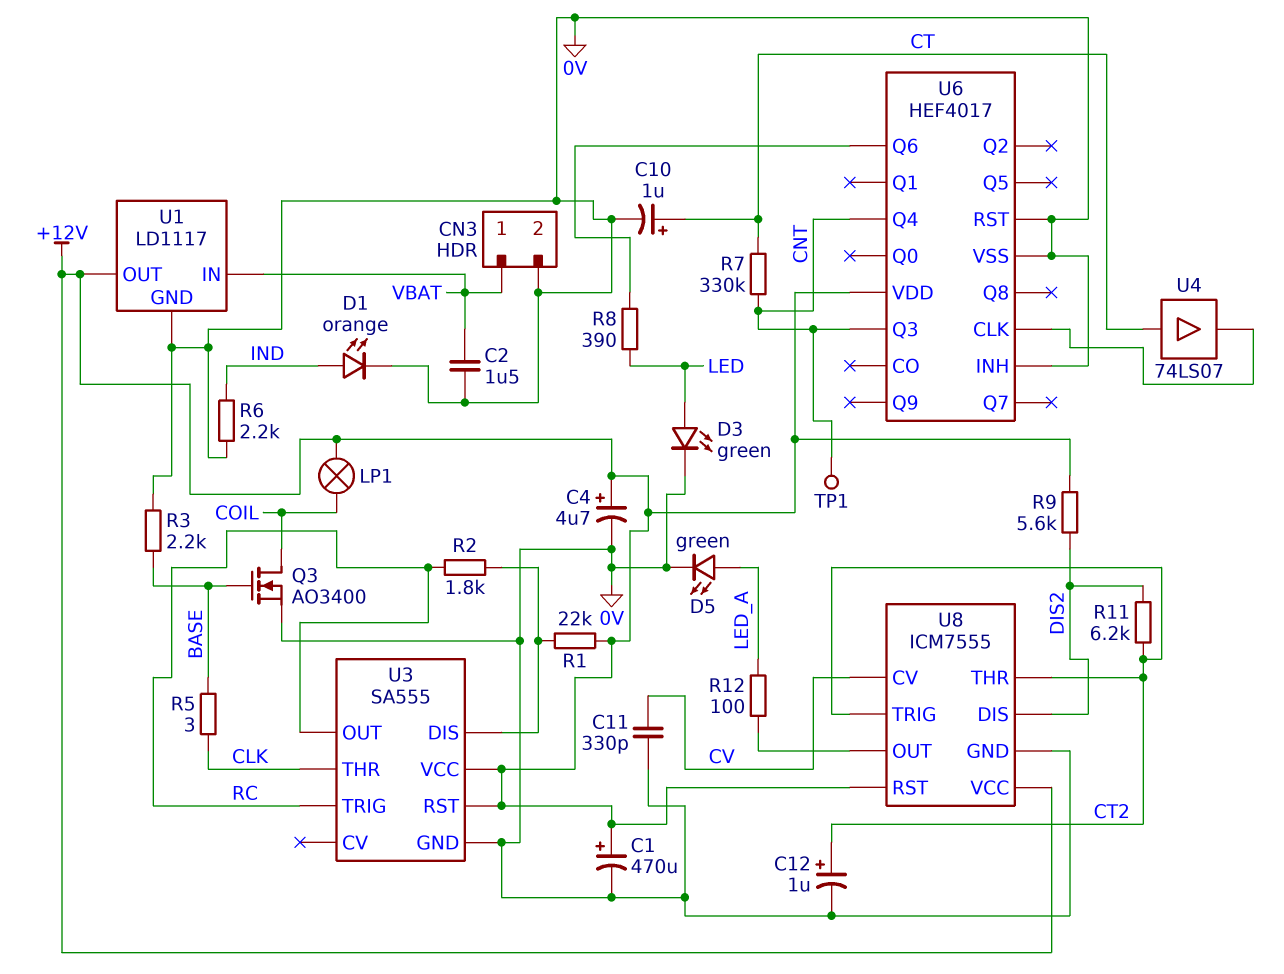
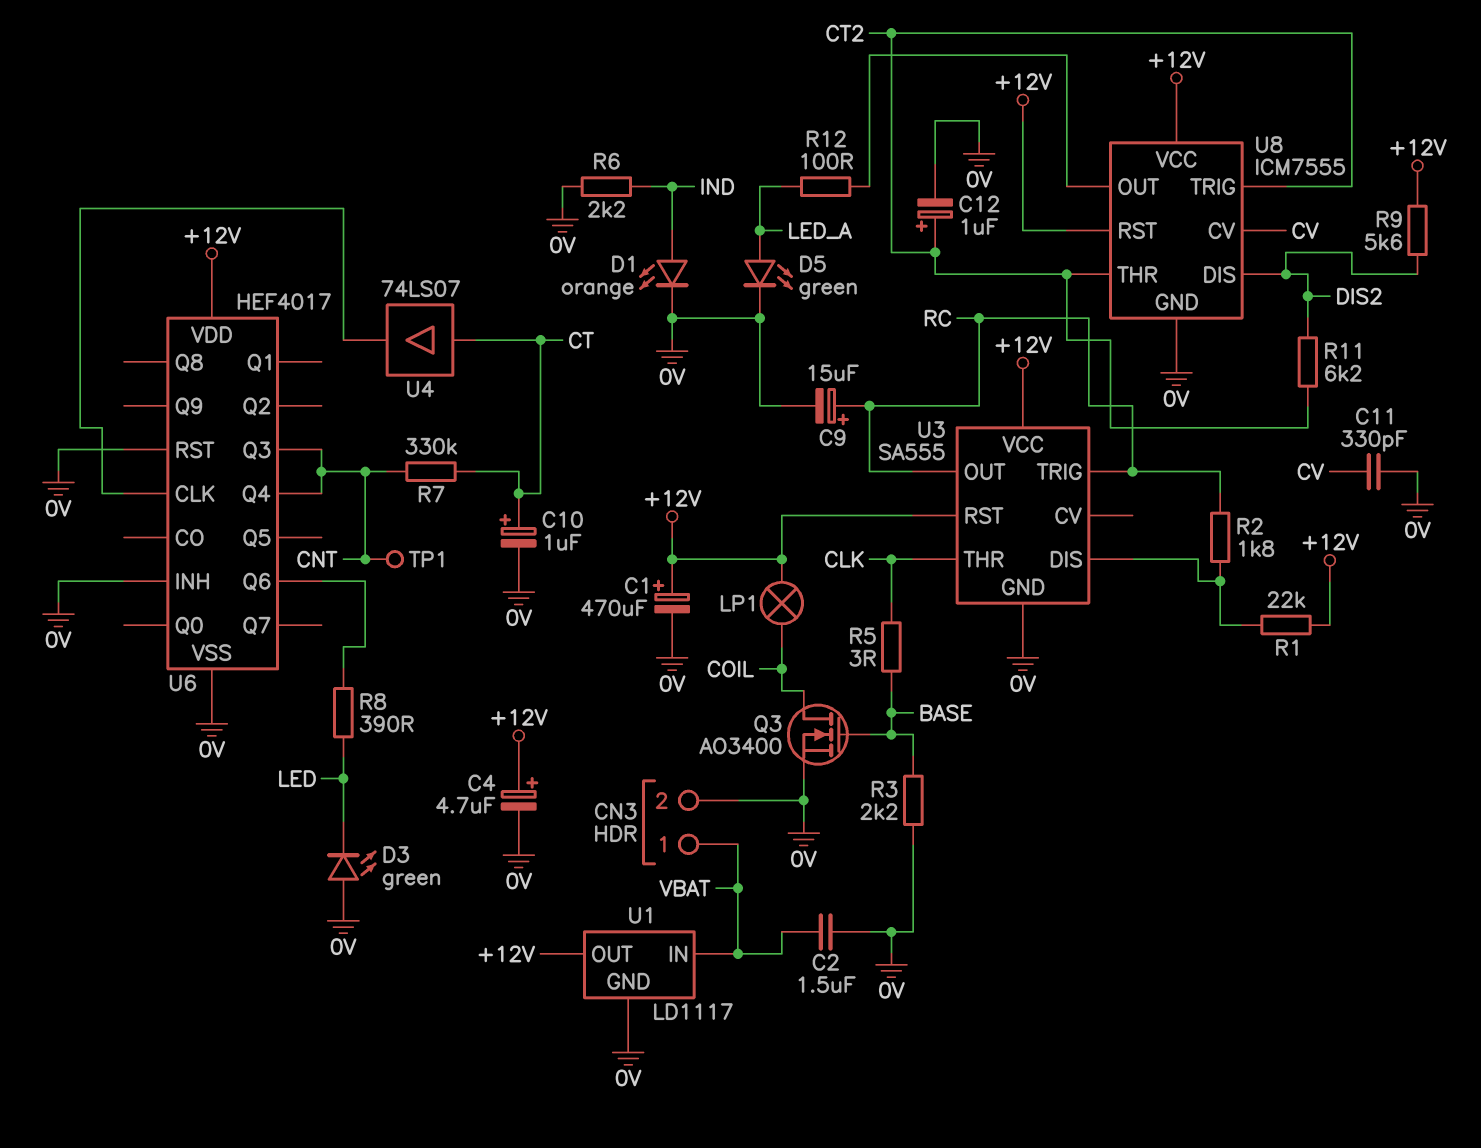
C9: none -> 15uF (plus RC, minus 0V)
D3: LED green (A LED, K 0V) -> LED green (A 0V, K LED)

